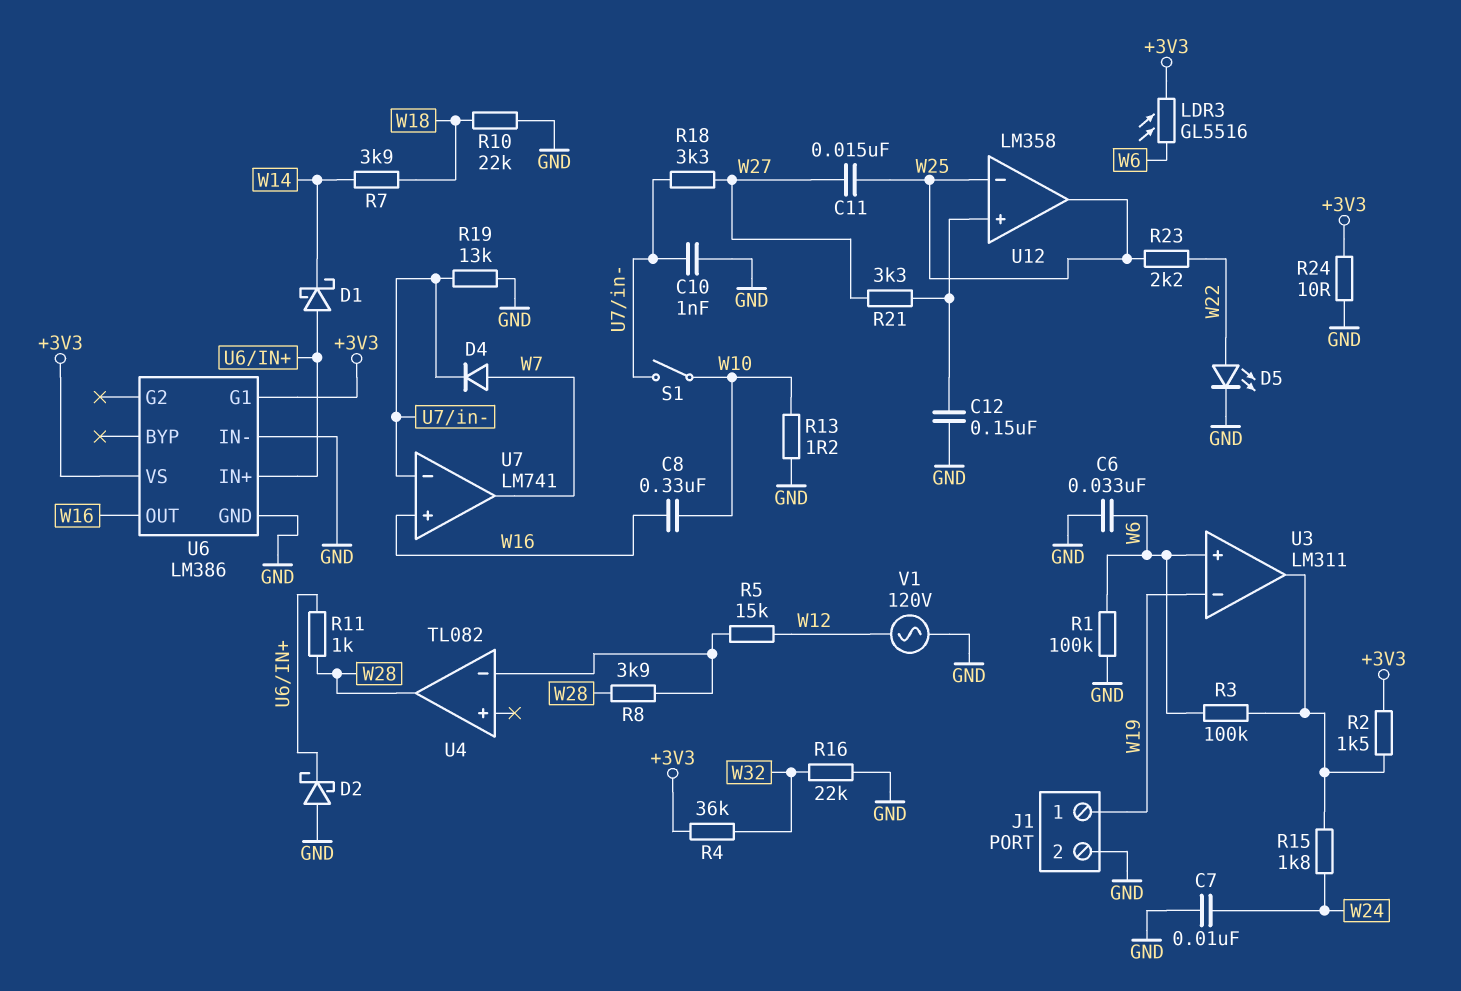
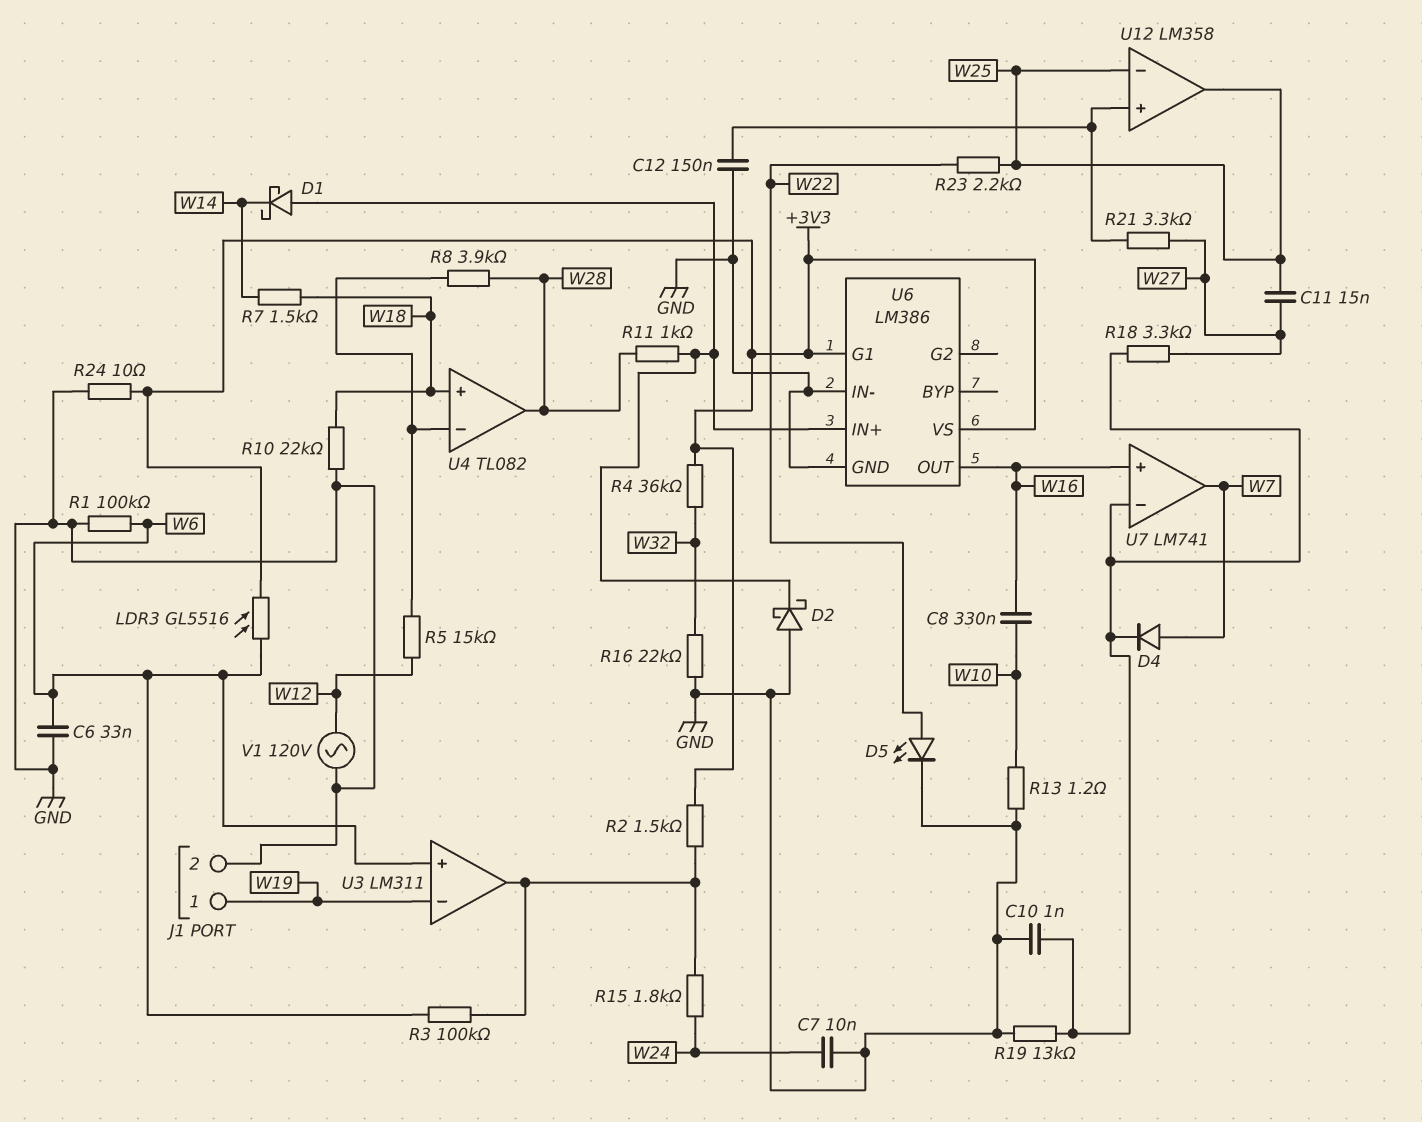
R7: 3.9k (W14, W18) -> 1.5k (W14, W18)
S1: switch (U7/in-, W10) -> none
U4 pin in+: none -> W18

